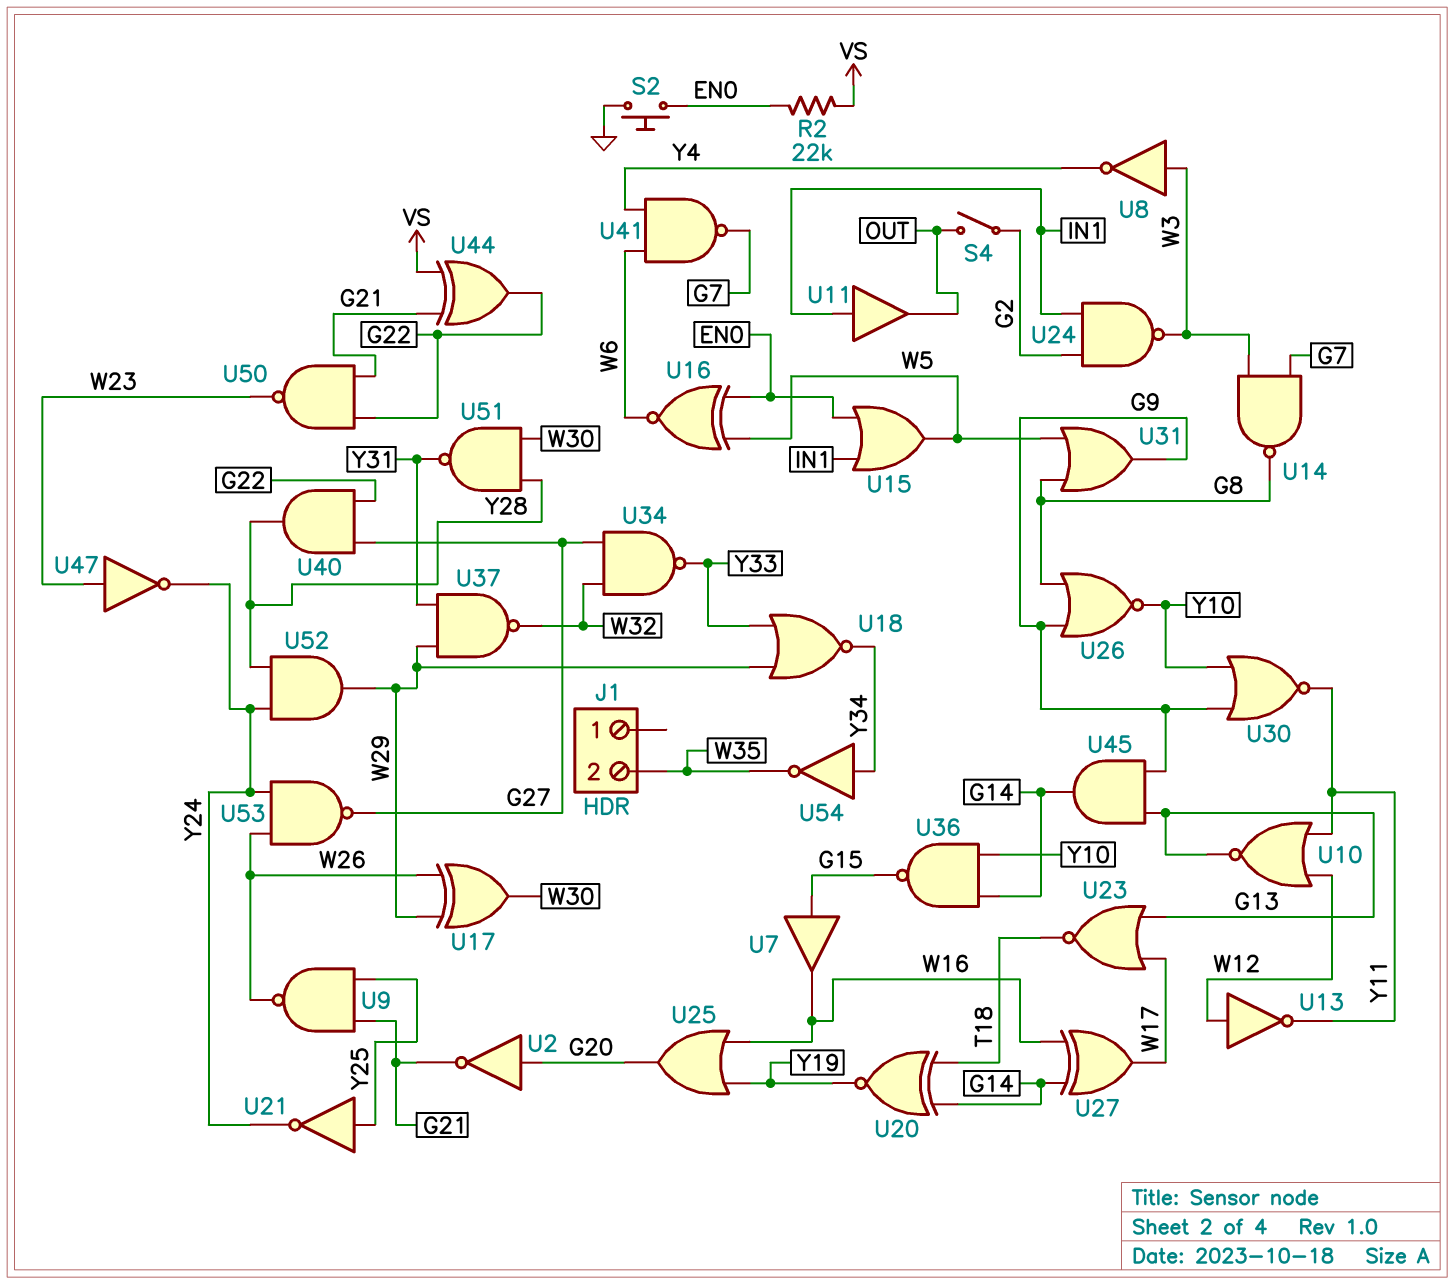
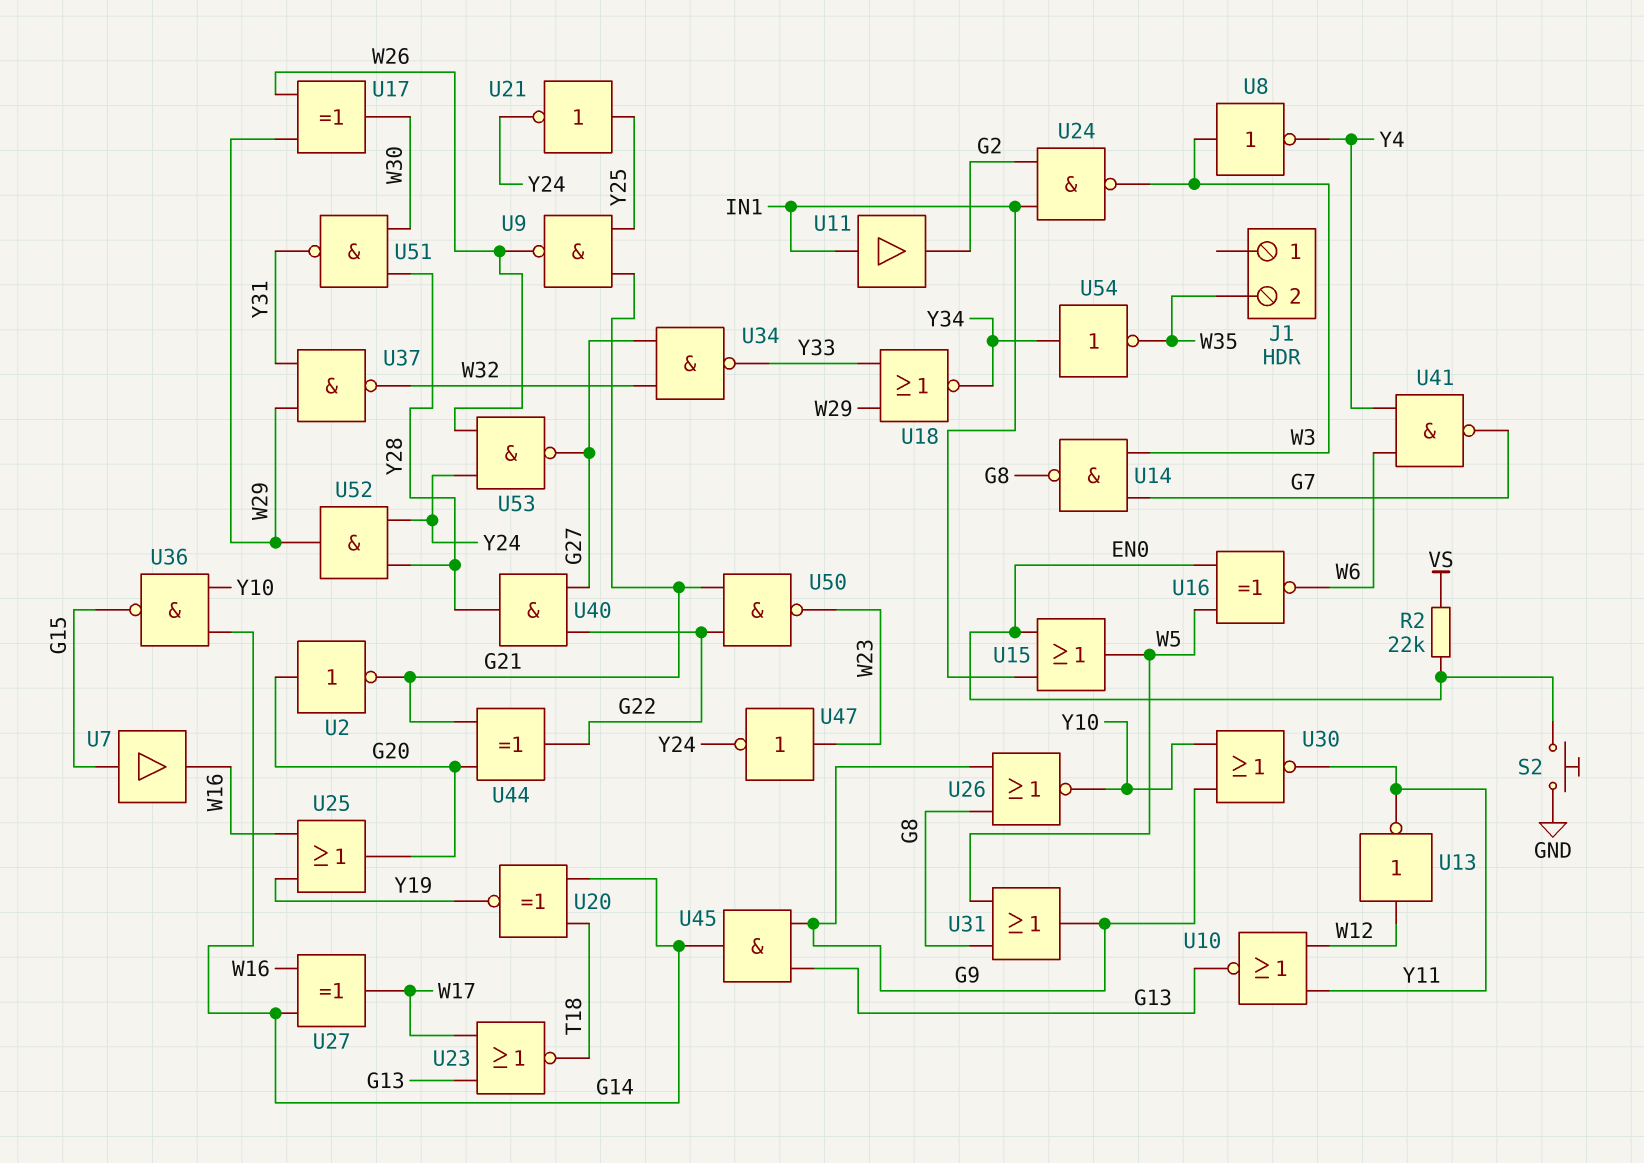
S4: switch (G2, OUT) -> none
U11: buffer (in IN1, out OUT) -> buffer (in IN1, out G2)
U44: XOR (in G21, in VS, out G22) -> XOR (in G20, in G21, out G22)

